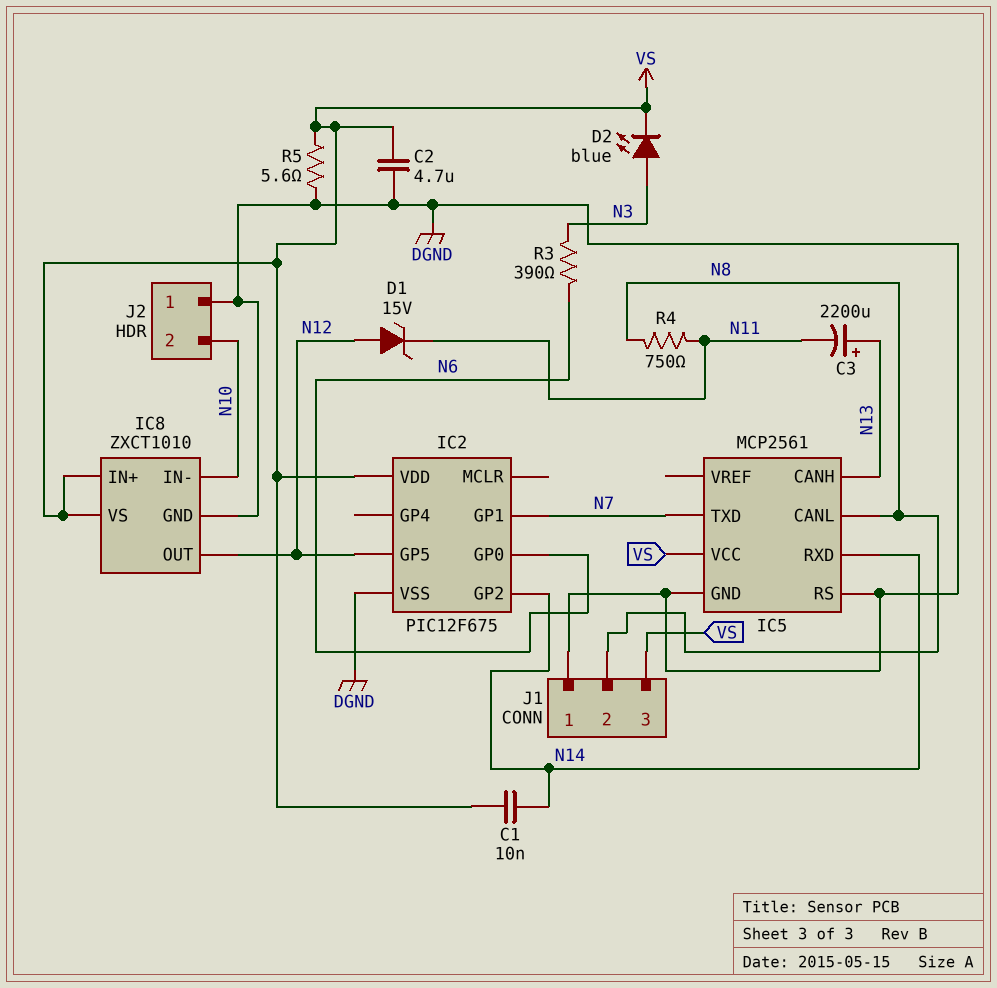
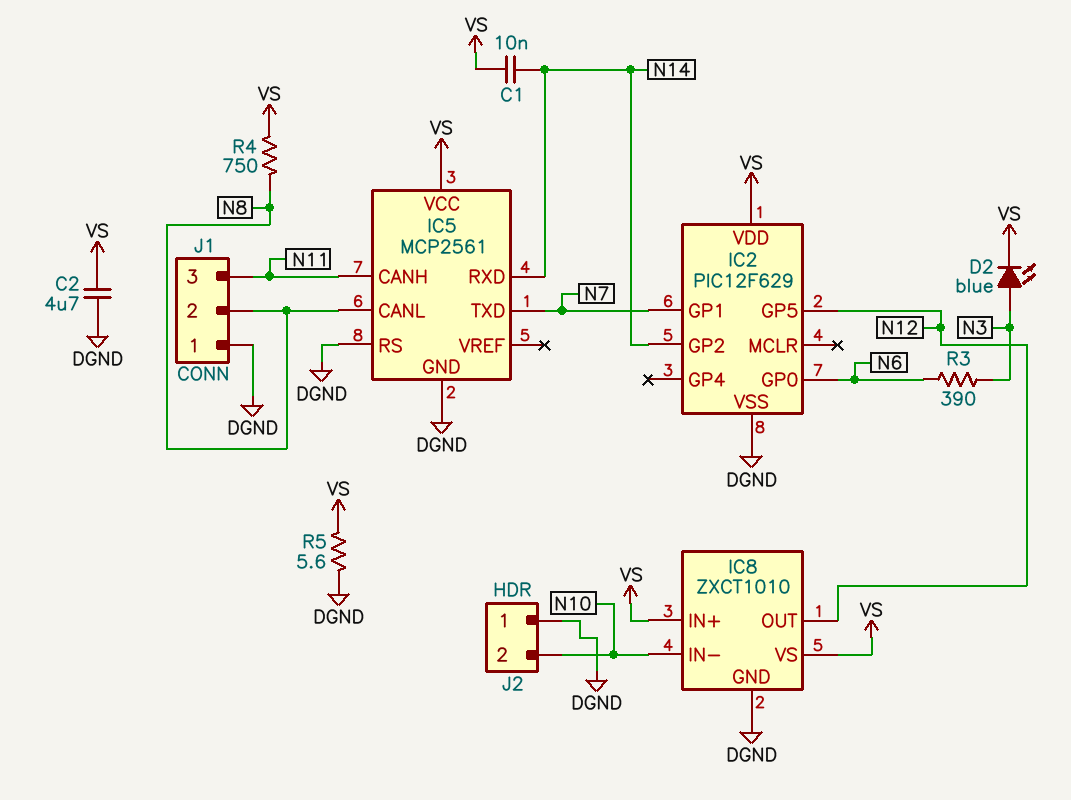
C3: 2200uF (plus N13, minus N11) -> none
D1: zener 15V (A N12, K N11) -> none
IC2: PIC12F675 -> PIC12F629
IC5 pin CANH: N13 -> N11
J1 pin 3: VS -> N11
R4: 750 (N8, N11) -> 750 (N8, VS)

